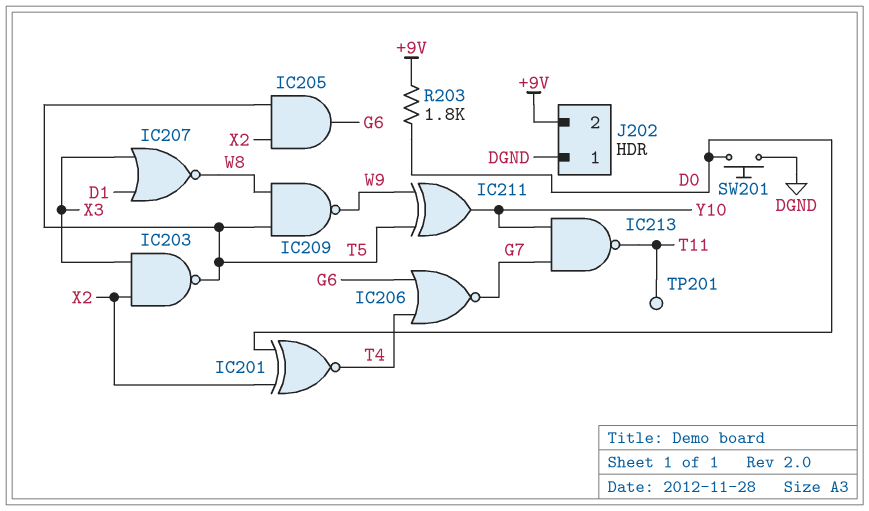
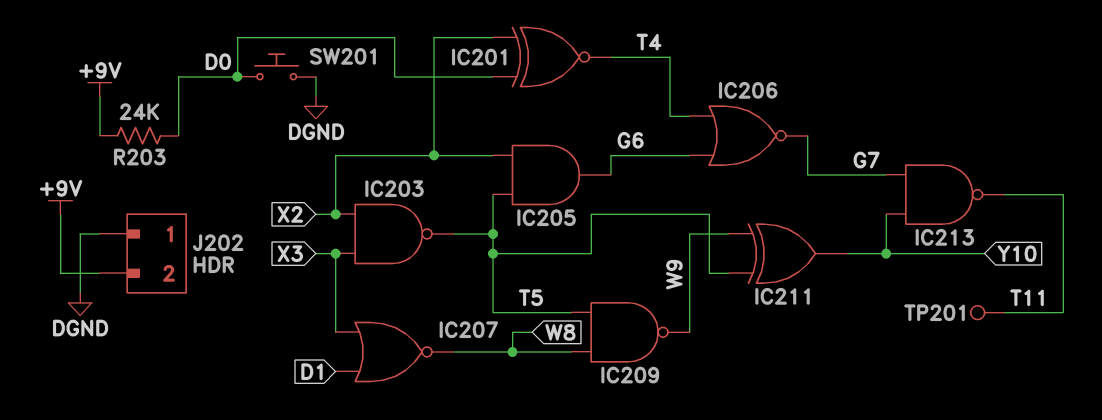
R203: 1.8k (+9V, D0) -> 24k (+9V, D0)

